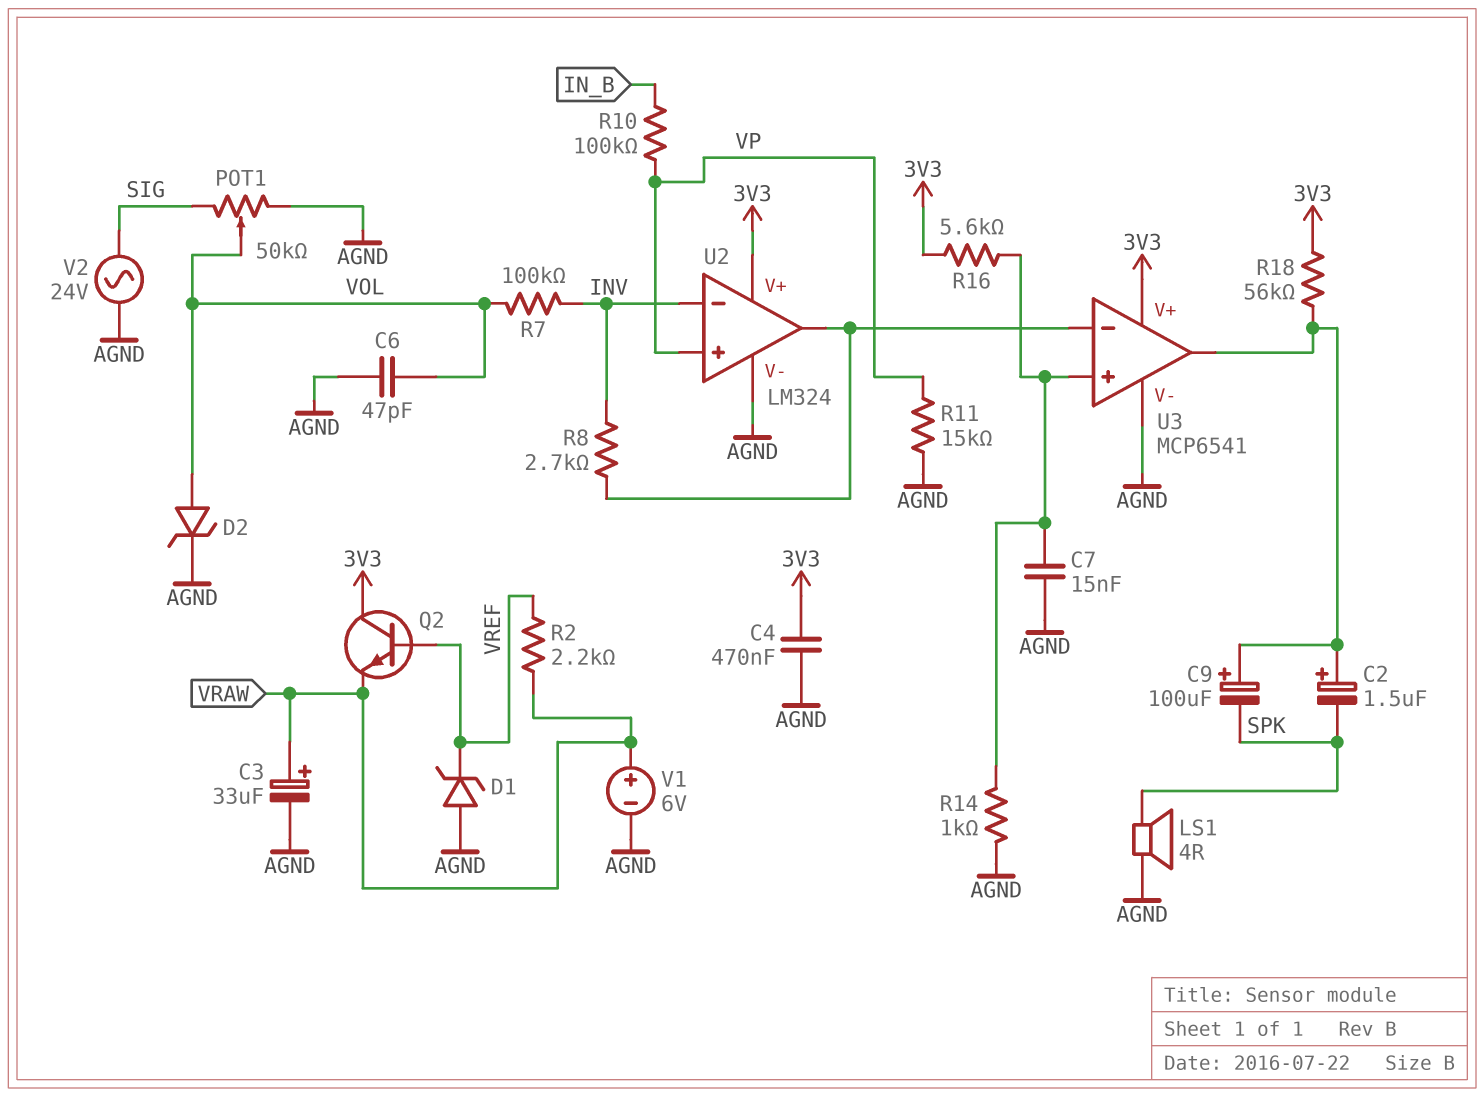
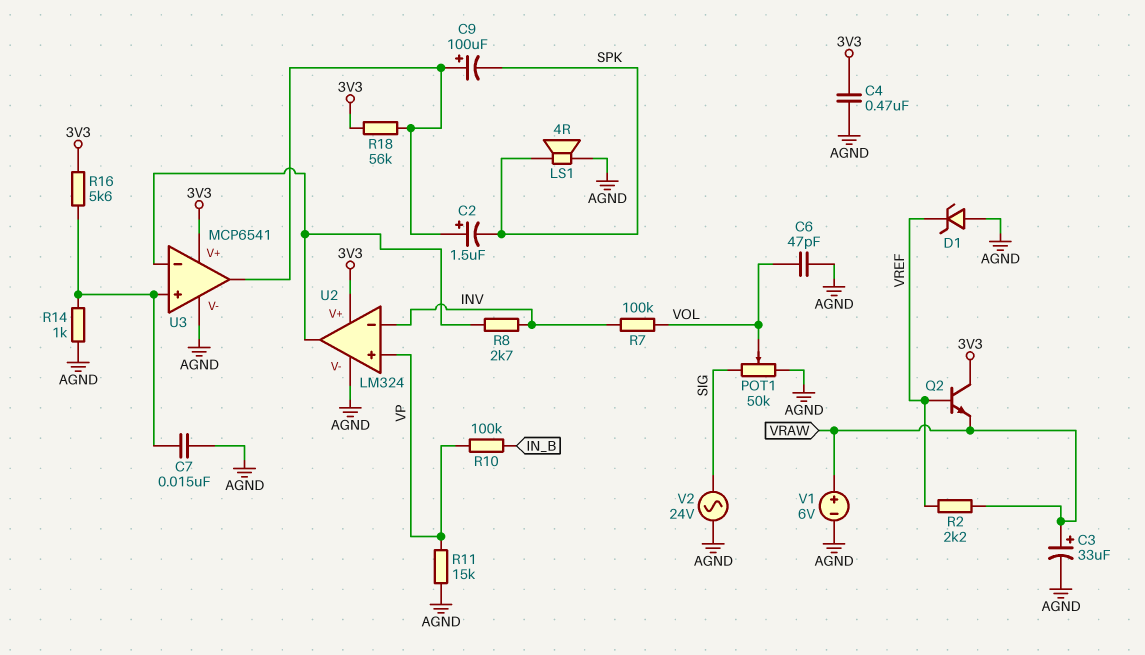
D2: zener (A VOL, K AGND) -> none

